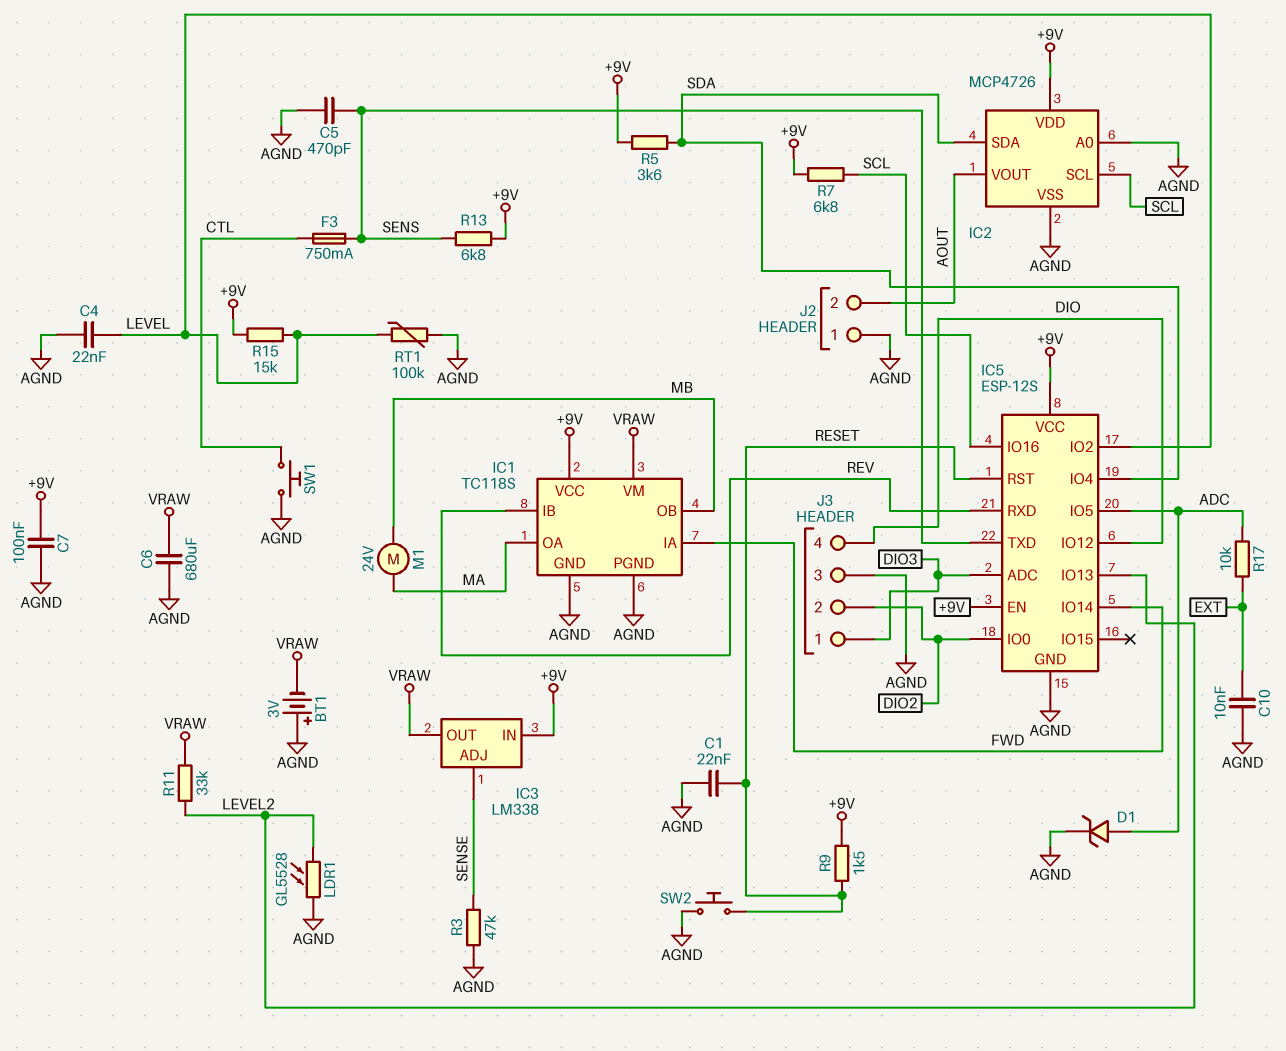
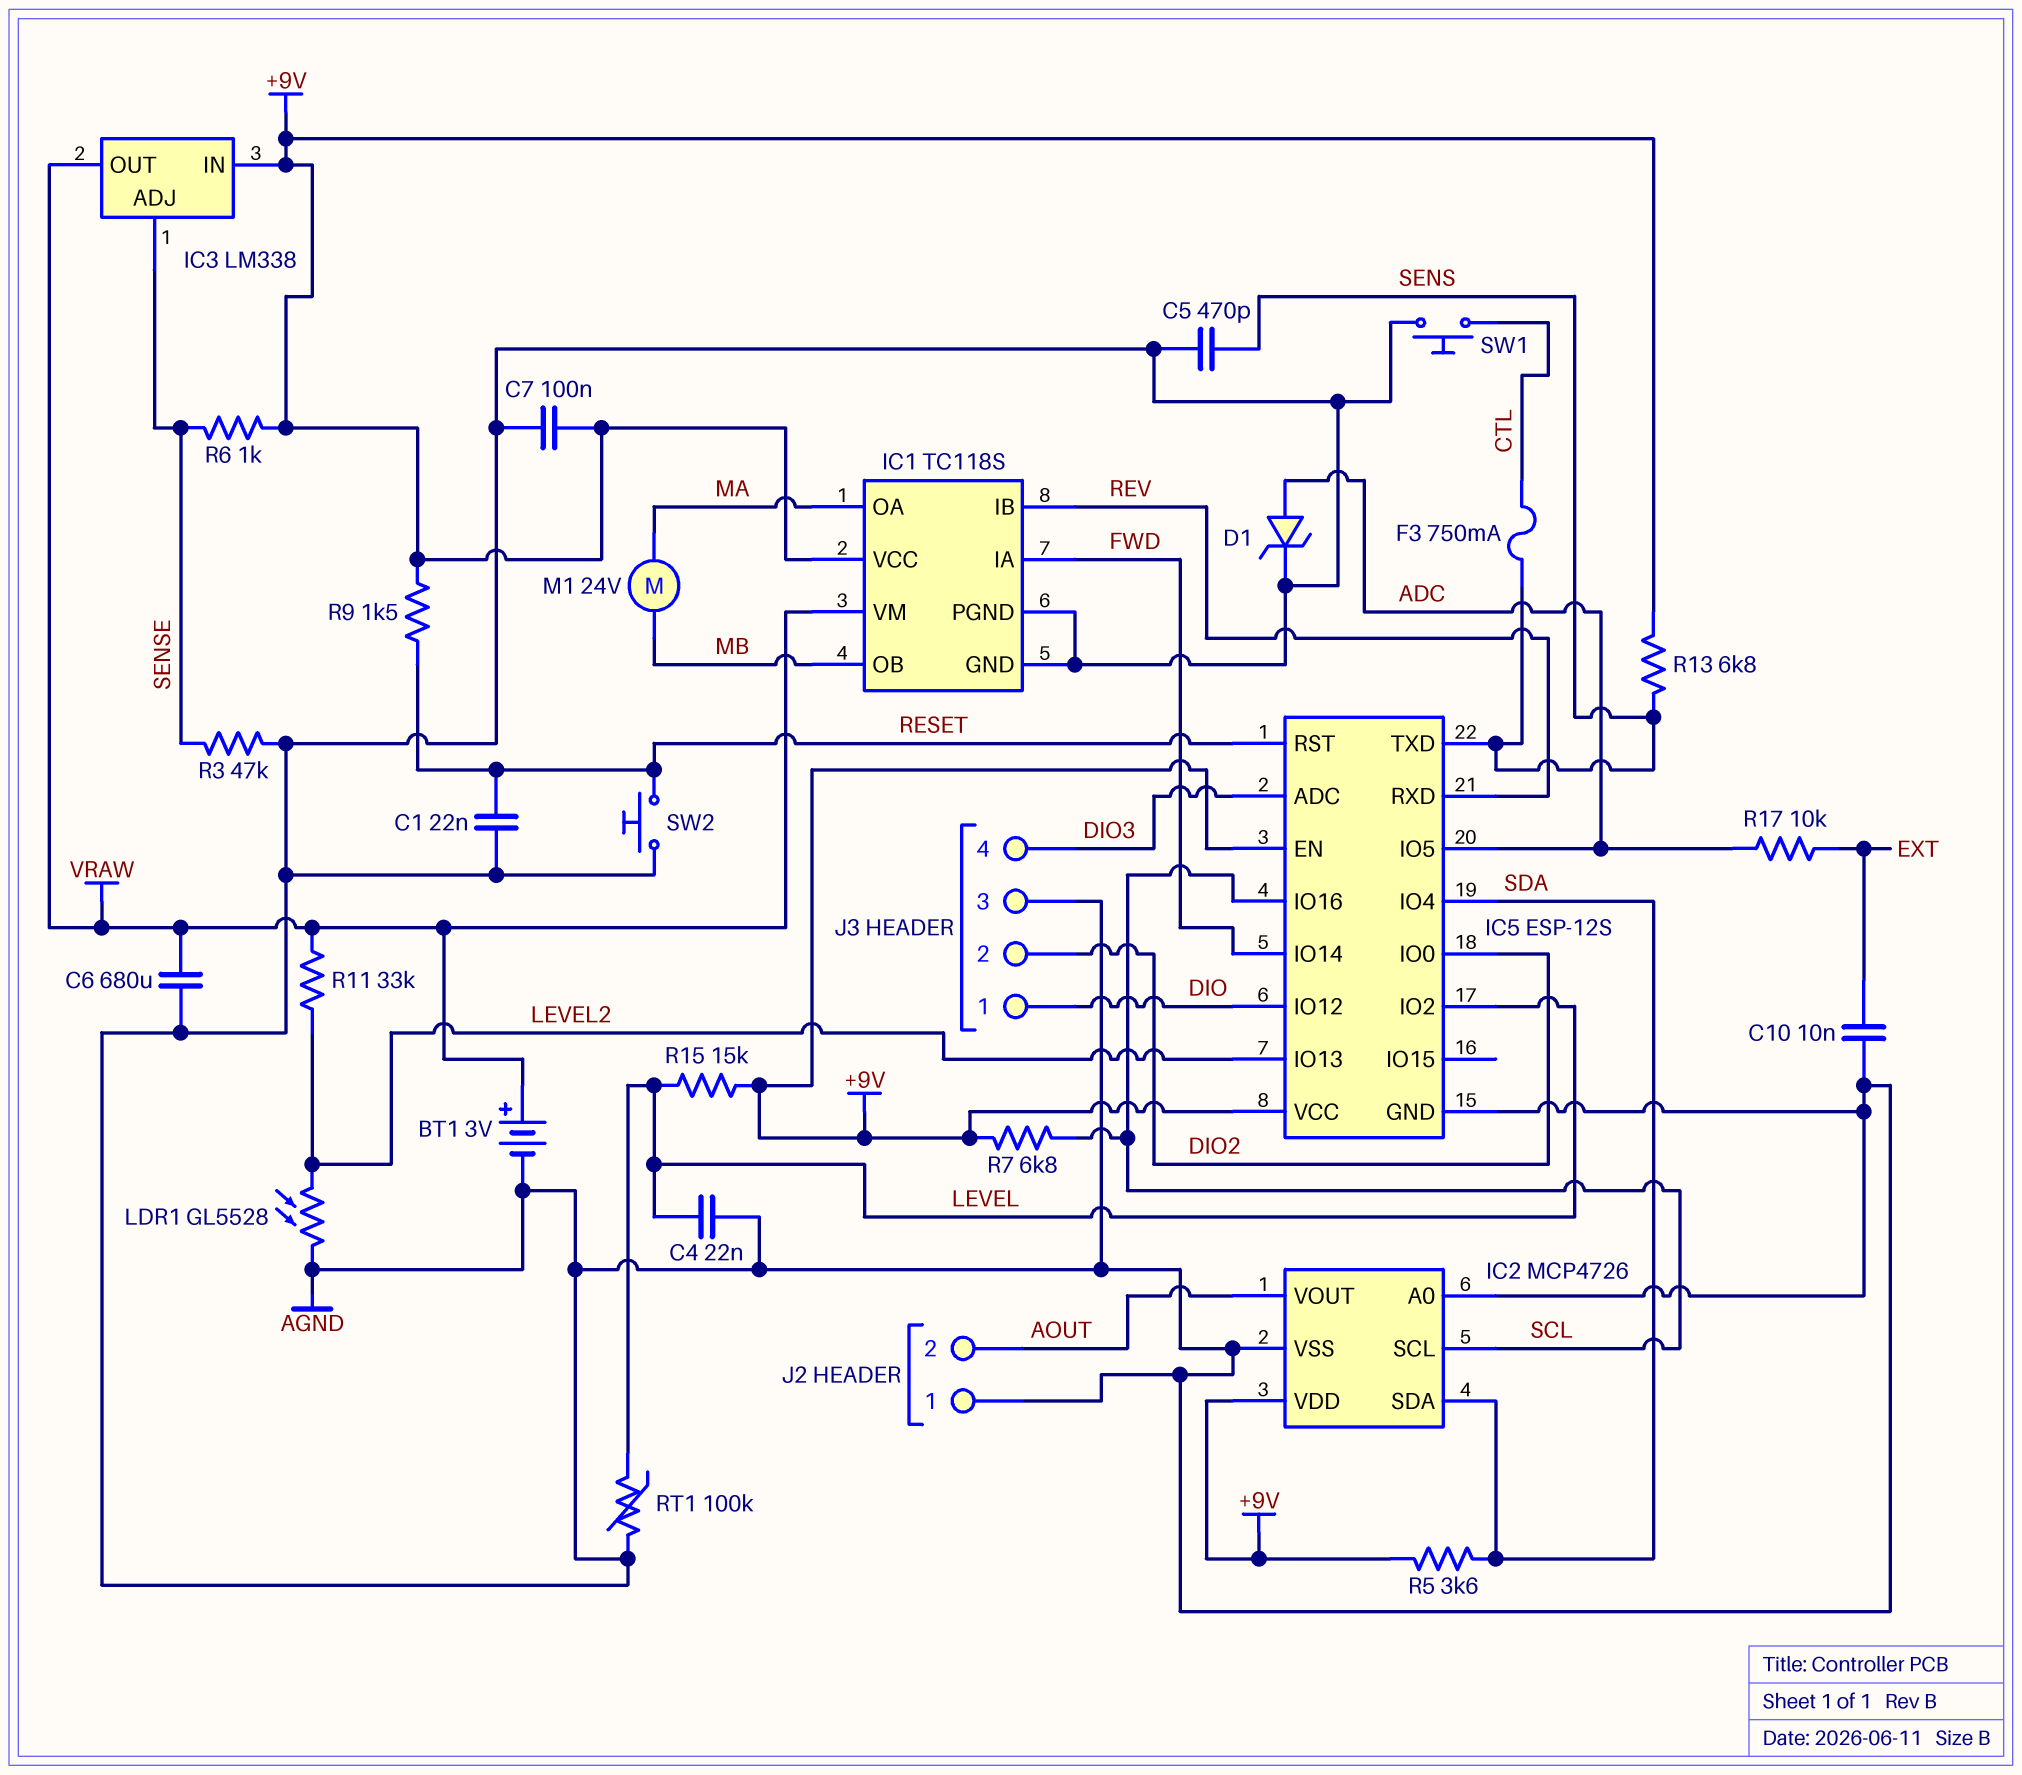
BT1: 3V (plus AGND, minus VRAW) -> 3V (plus VRAW, minus AGND)
J3 pin 1: DIO3 -> DIO
J3 pin 4: DIO -> DIO3
R6: none -> 1k (+9V, SENSE)

